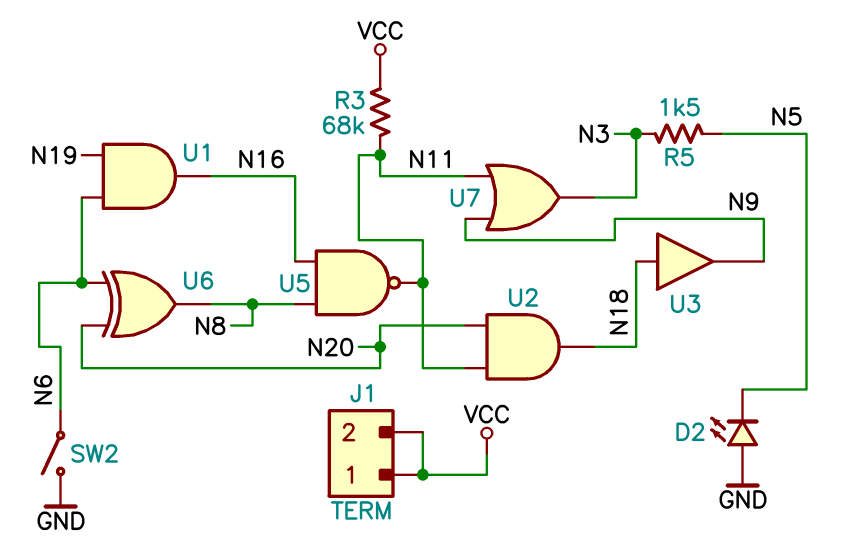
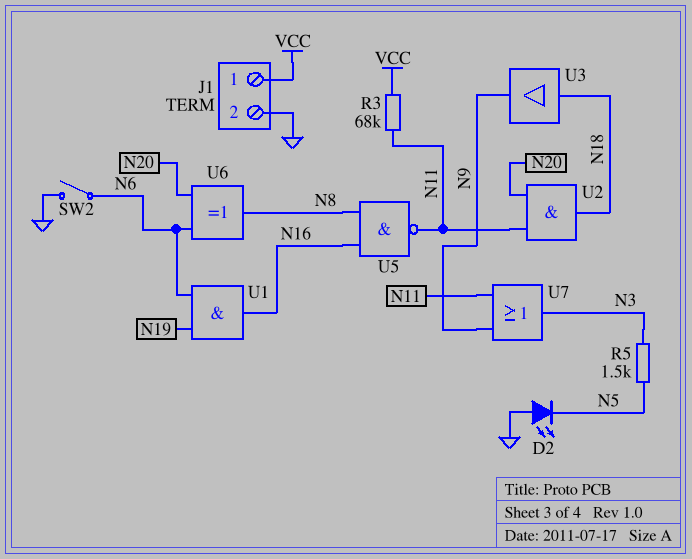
J1 pin 2: VCC -> GND

